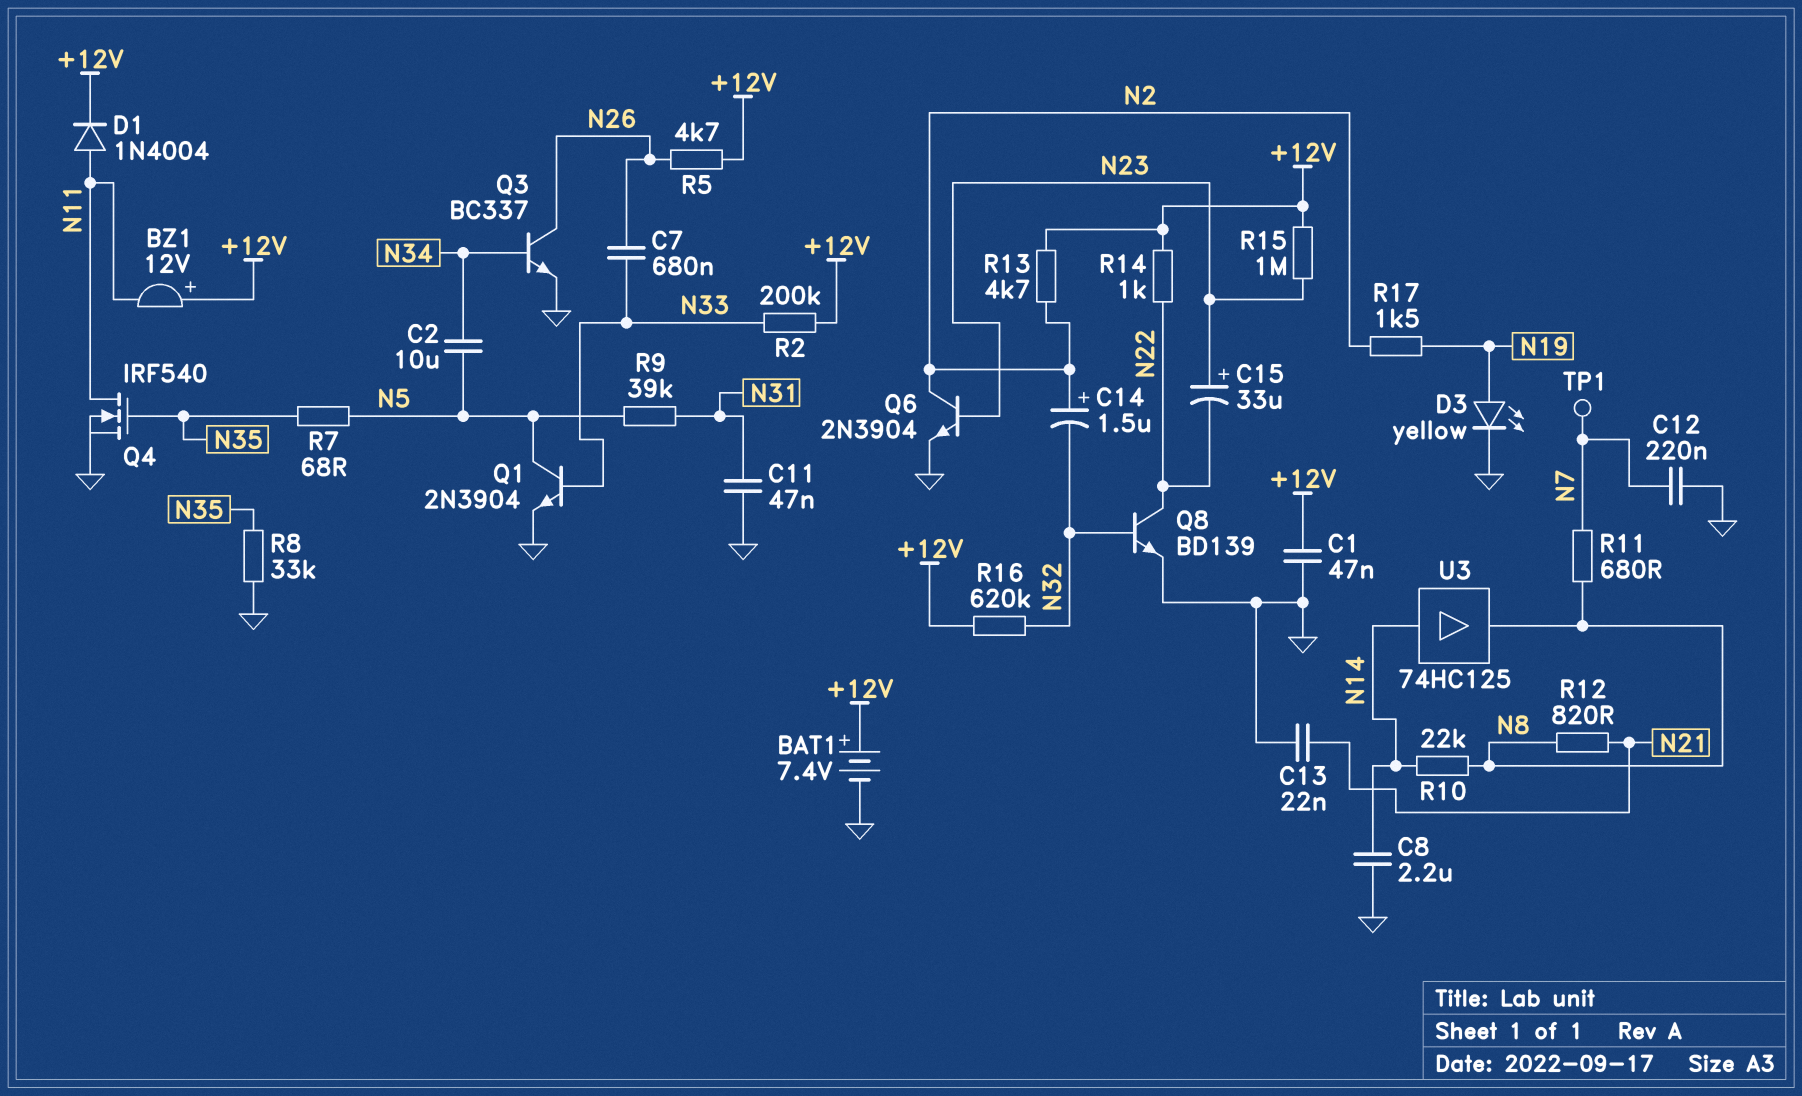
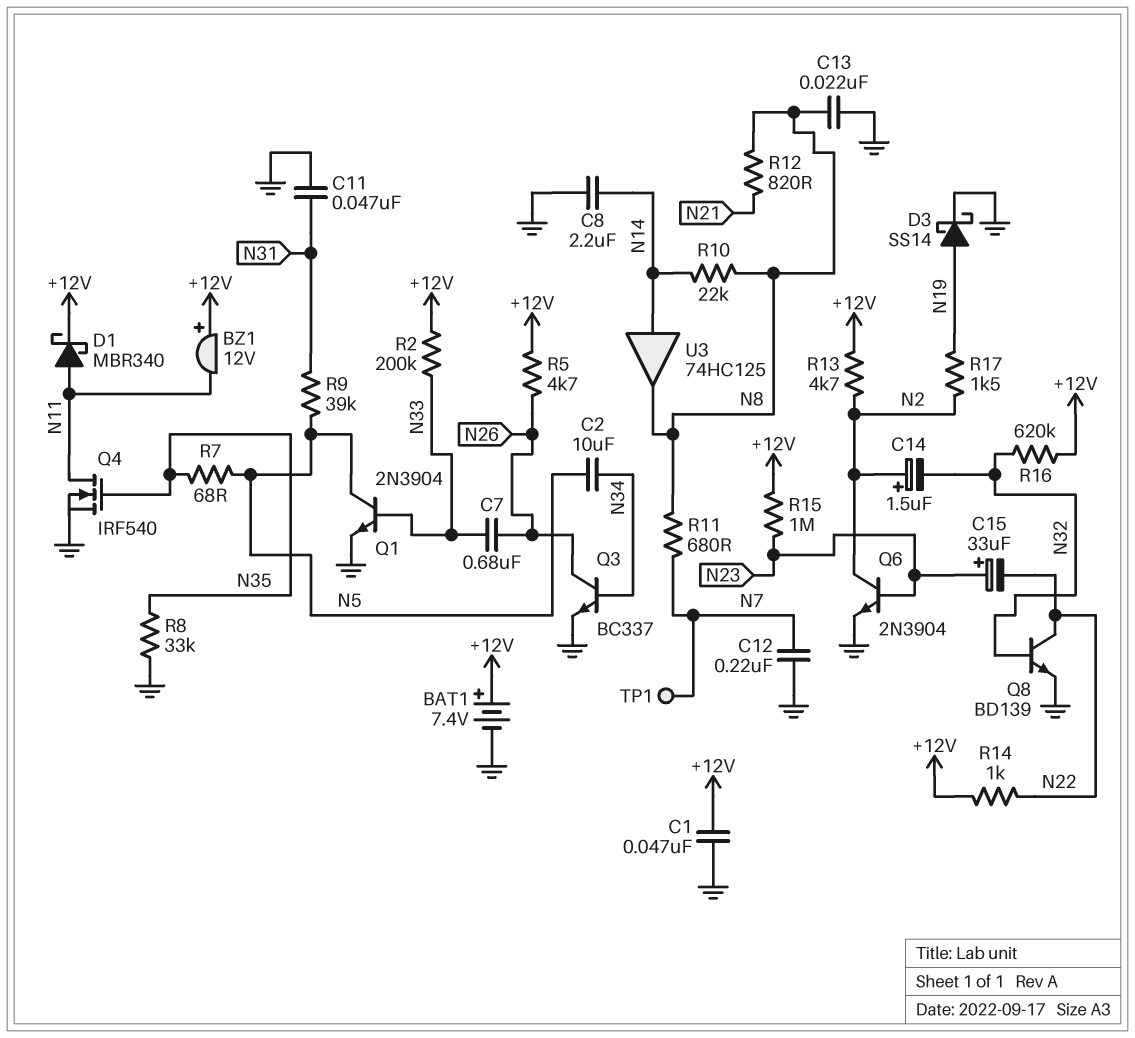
C13: 22nF (GND, N21) -> 22nF (GND, N8)
D1: diode 1N4004 (A N11, K +12V) -> schottky MBR340 (A N11, K +12V)
D3: LED yellow (A N19, K GND) -> schottky SS14 (A N19, K GND)

